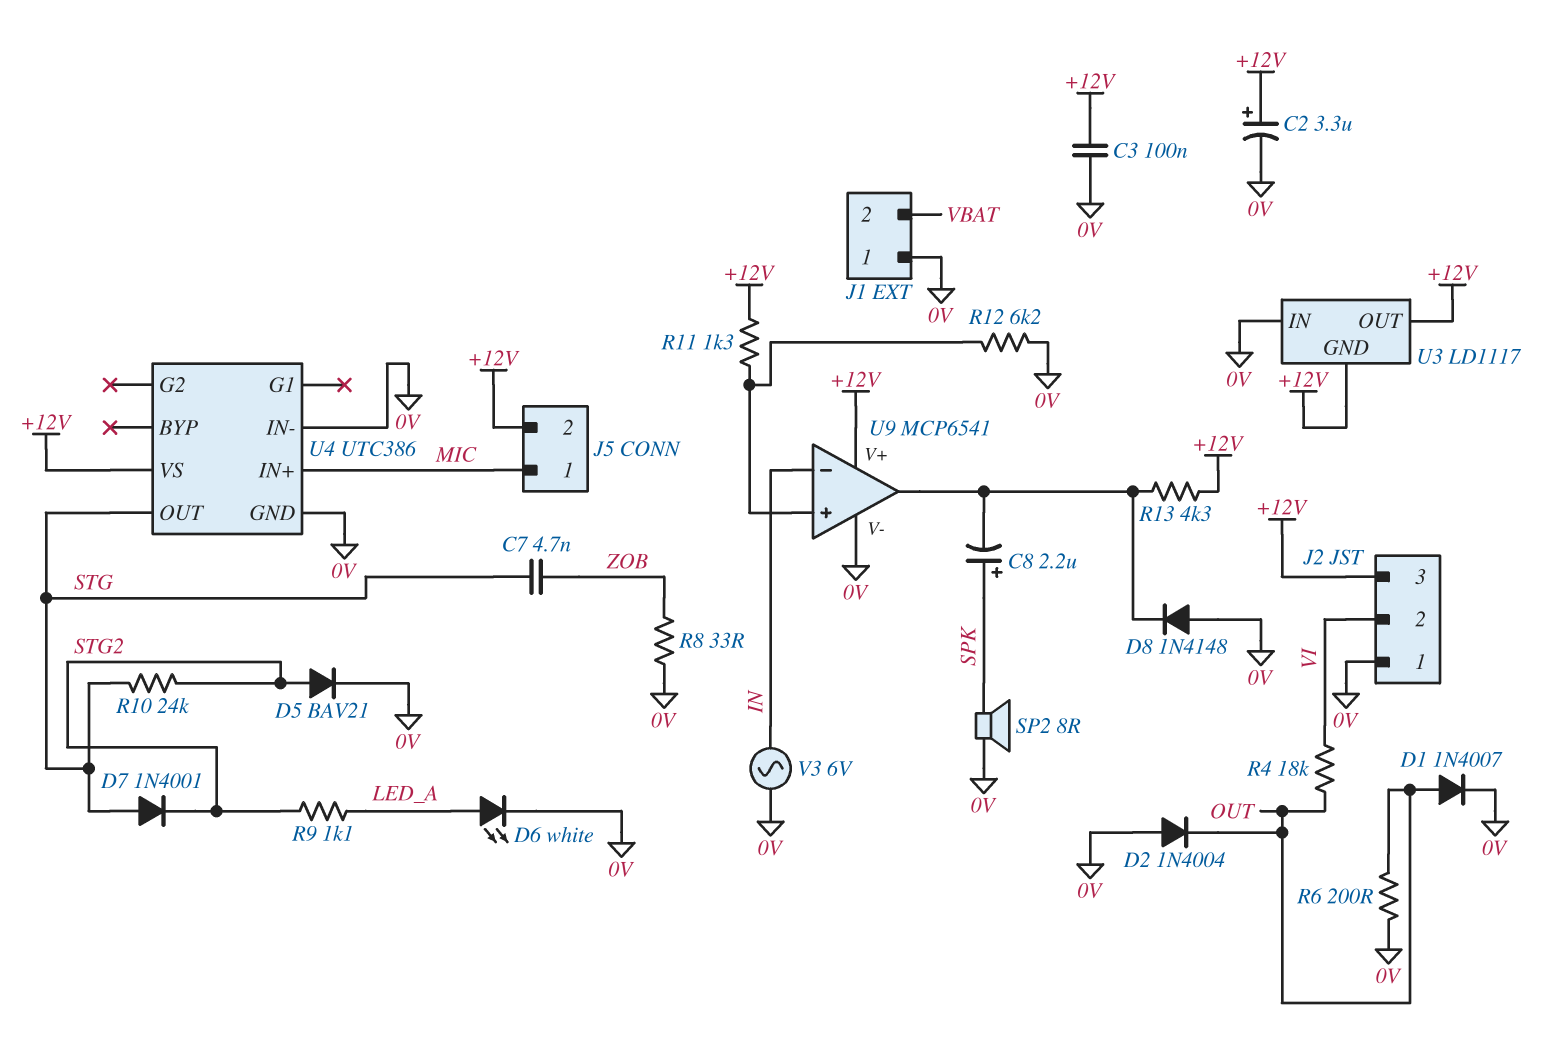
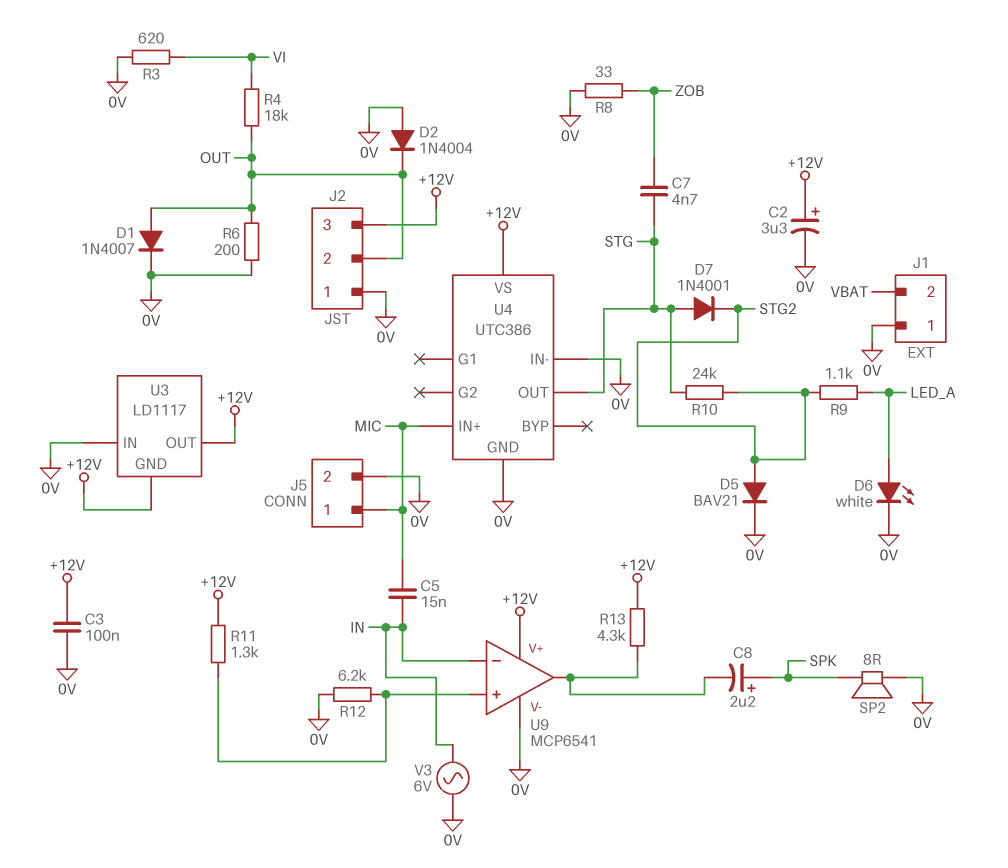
C5: none -> 15nF (IN, MIC)
D8: diode 1N4148 (A 0V, K U9/out) -> none
J2 pin 2: VI -> OUT
J5 pin 2: +12V -> 0V
R3: none -> 620 (0V, VI)

